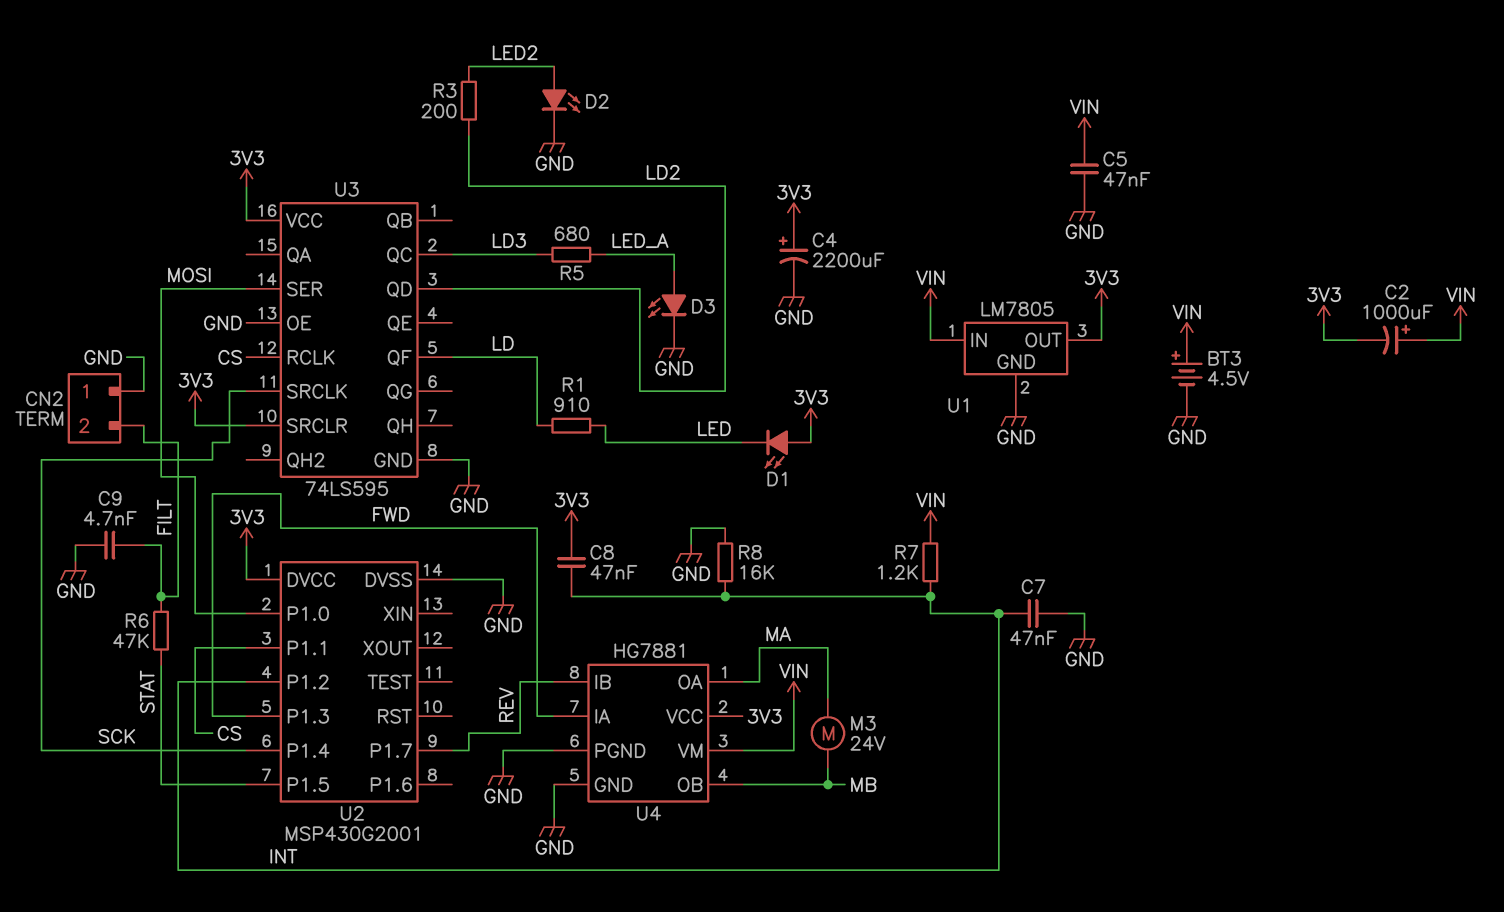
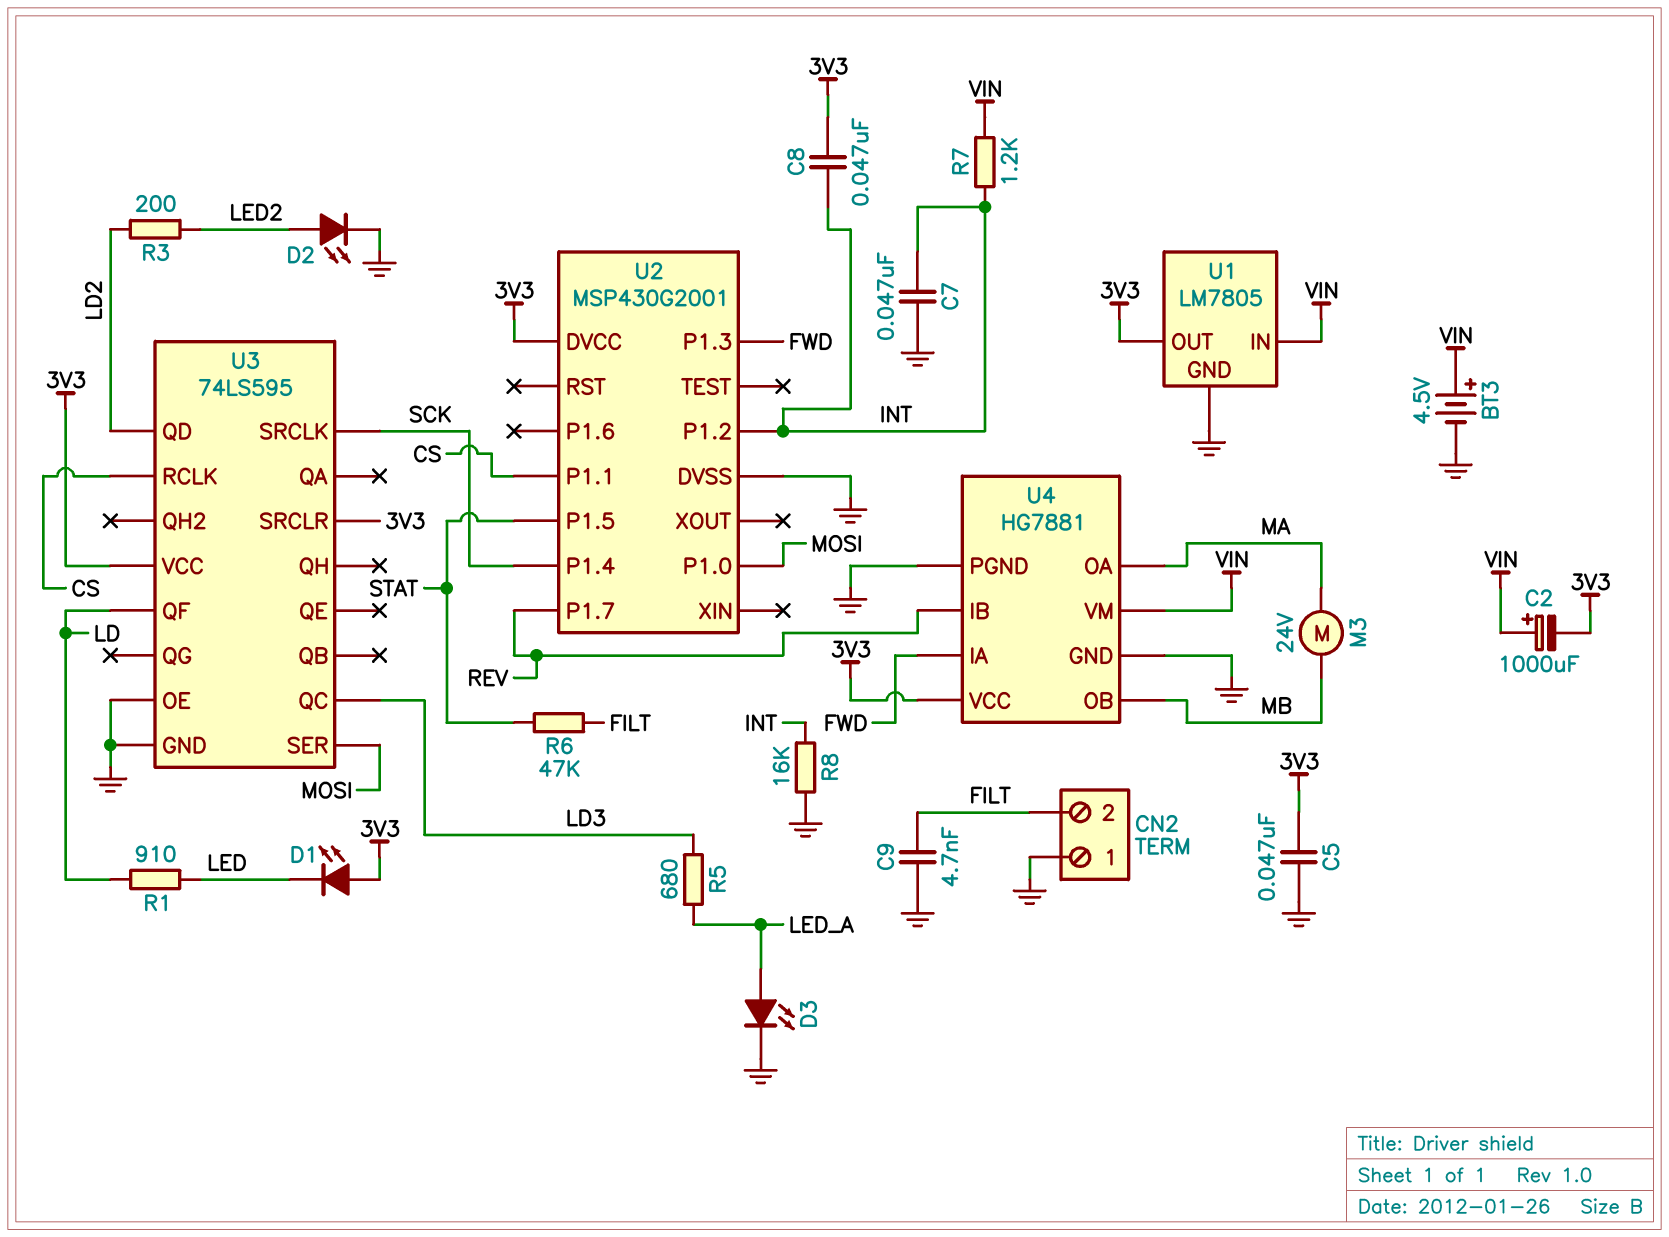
C4: 2200uF (plus 3V3, minus GND) -> none
C5: 47nF (GND, VIN) -> 47nF (3V3, GND)

